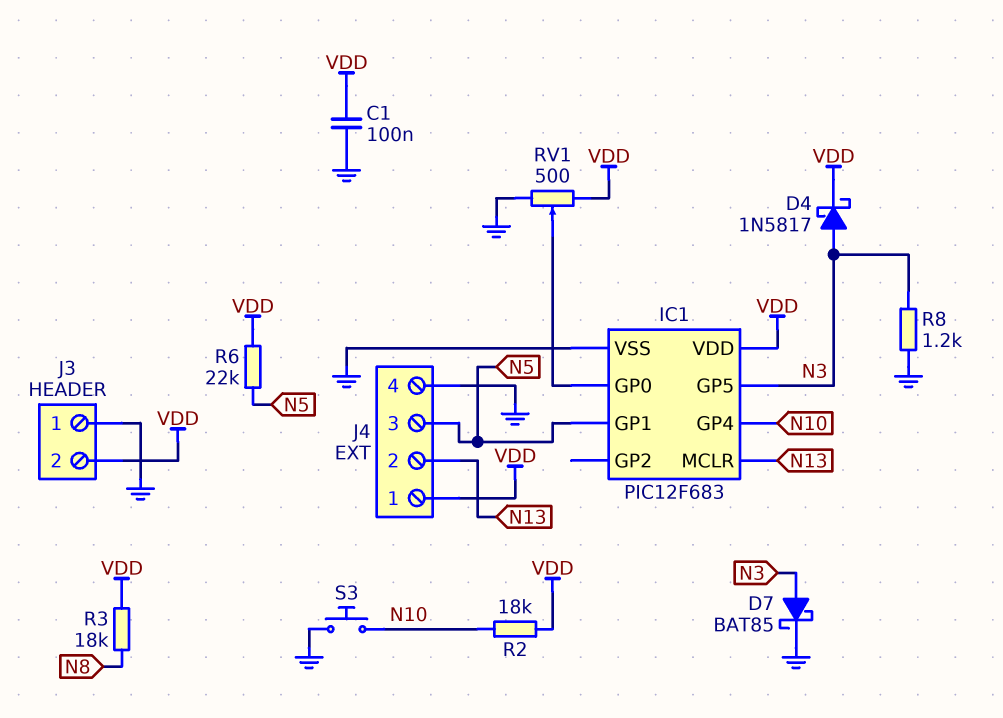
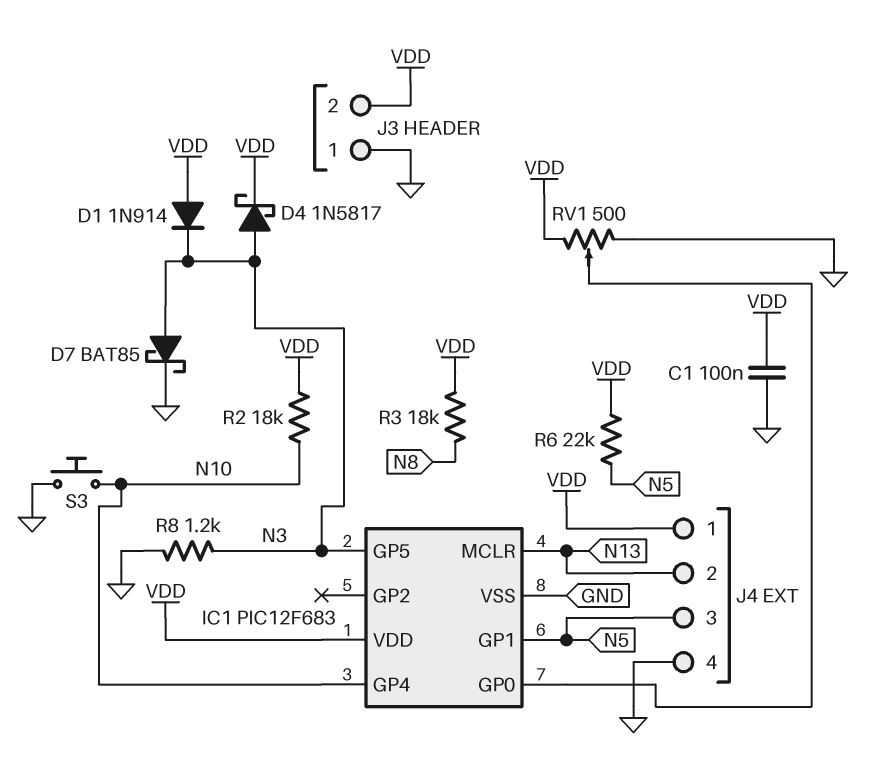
D1: none -> diode 1N914 (A VDD, K N3)

